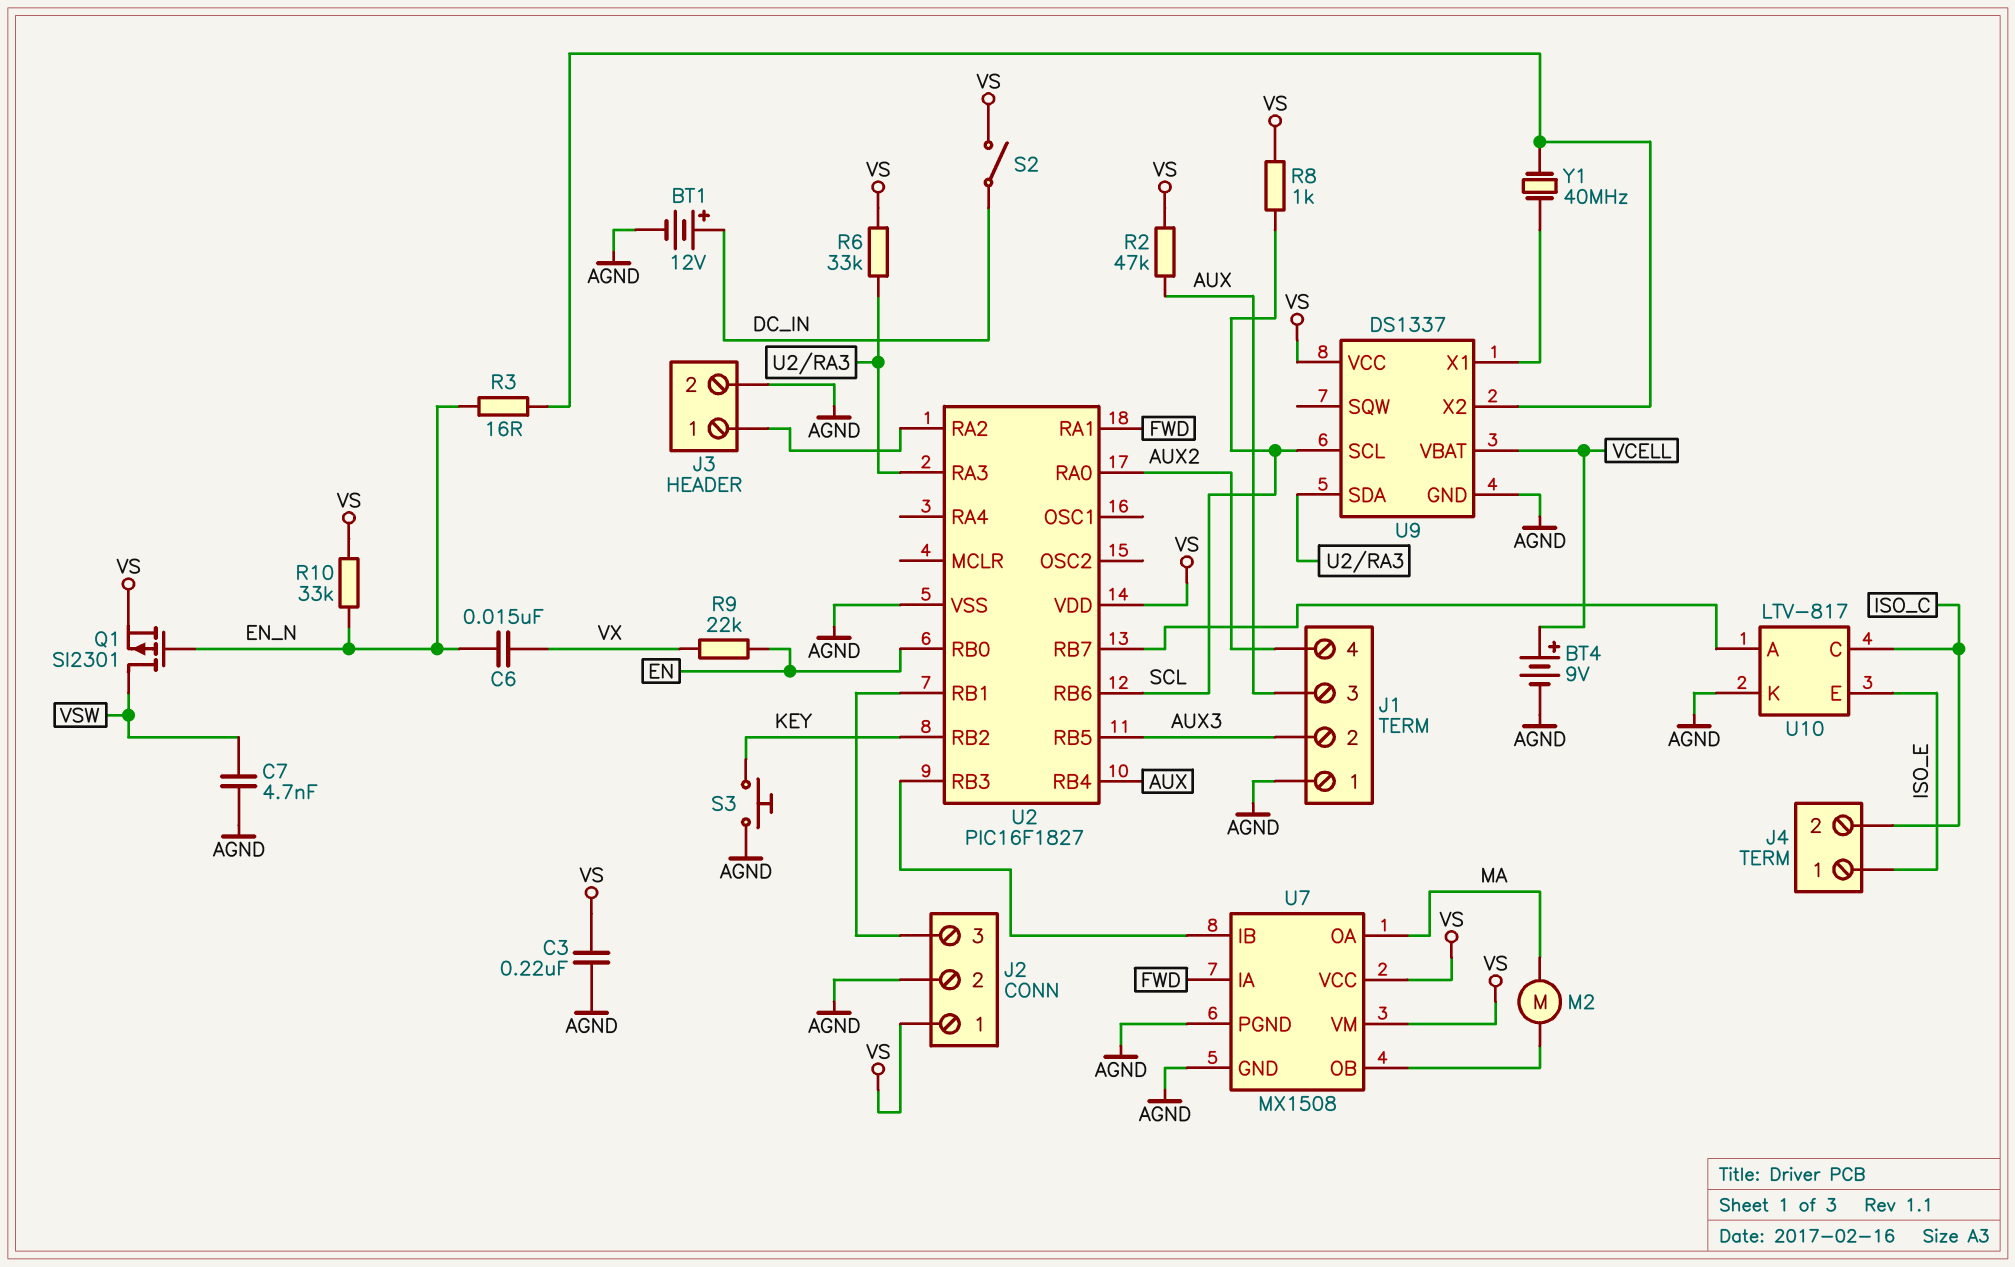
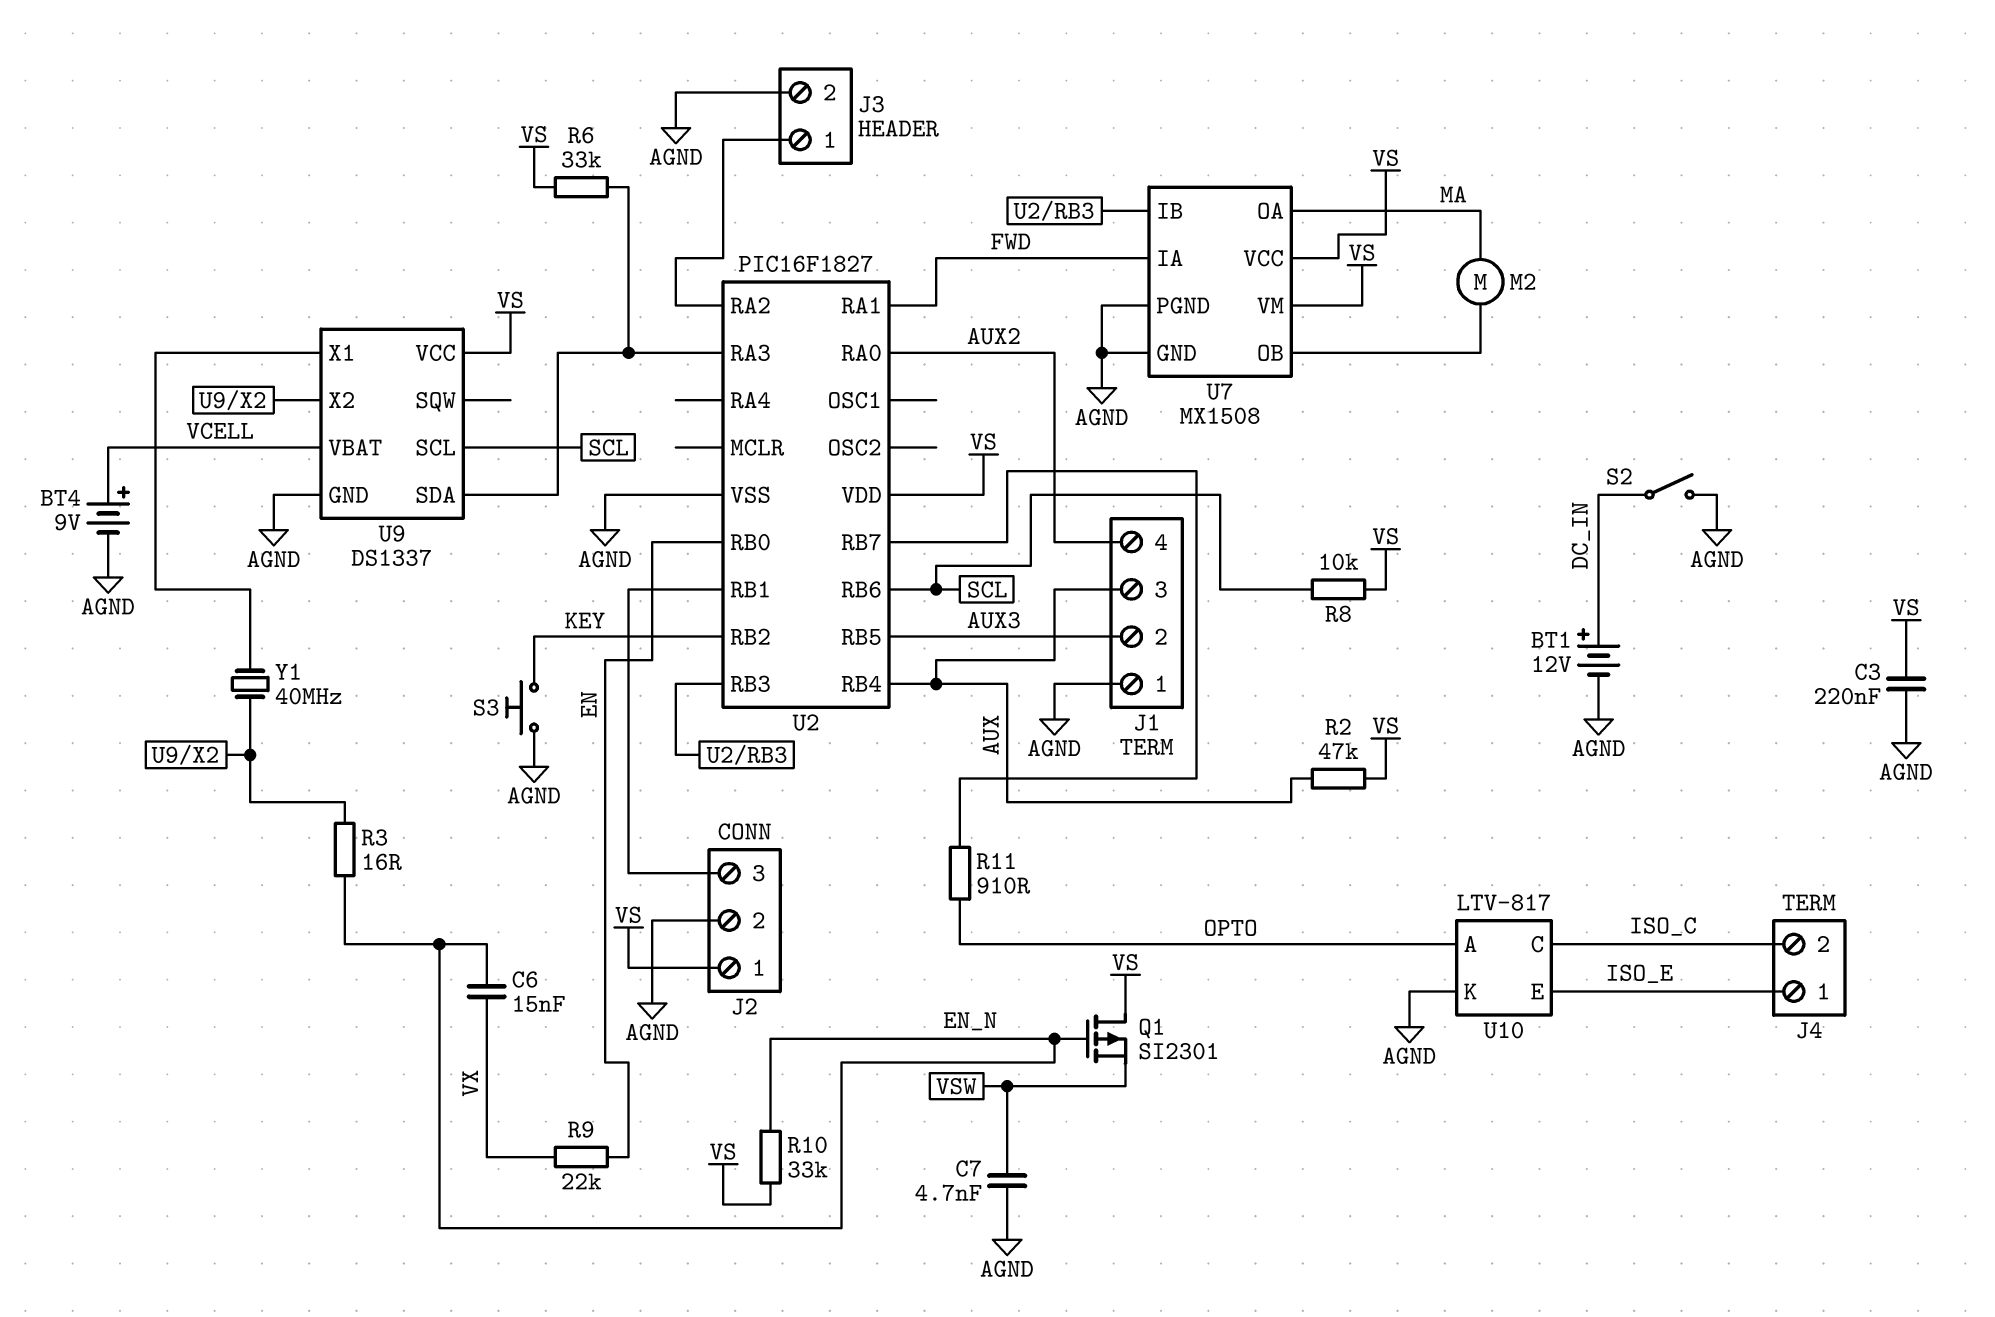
Q1: PMOS SI2301 (G EN_N, D VSW, S VS) -> PMOS SI2301 (G EN_N, D VS, S VSW)
R8: 1k (SCL, VS) -> 10k (SCL, VS)
R11: none -> 910 (OPTO, U2/RB7)
S2: switch (DC_IN, VS) -> switch (AGND, DC_IN)
U10 pin A: U2/RB7 -> OPTO

